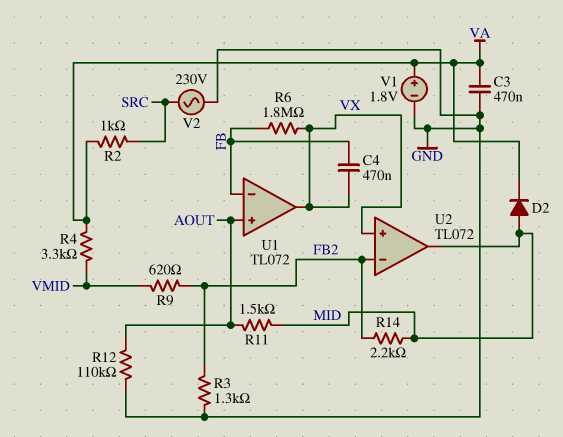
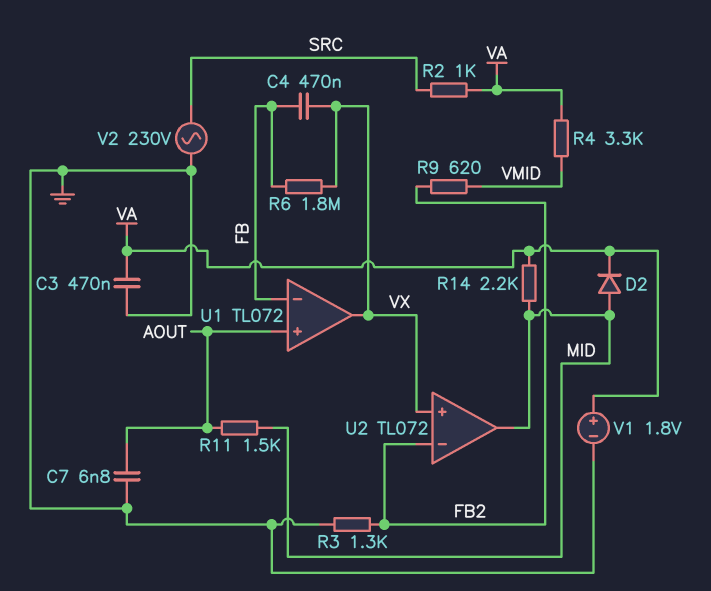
C7: none -> 6.8nF (AOUT, GND)
R12: 110k (AOUT, GND) -> none
R14: 2.2k (FB2, MID) -> 2.2k (MID, VA)

